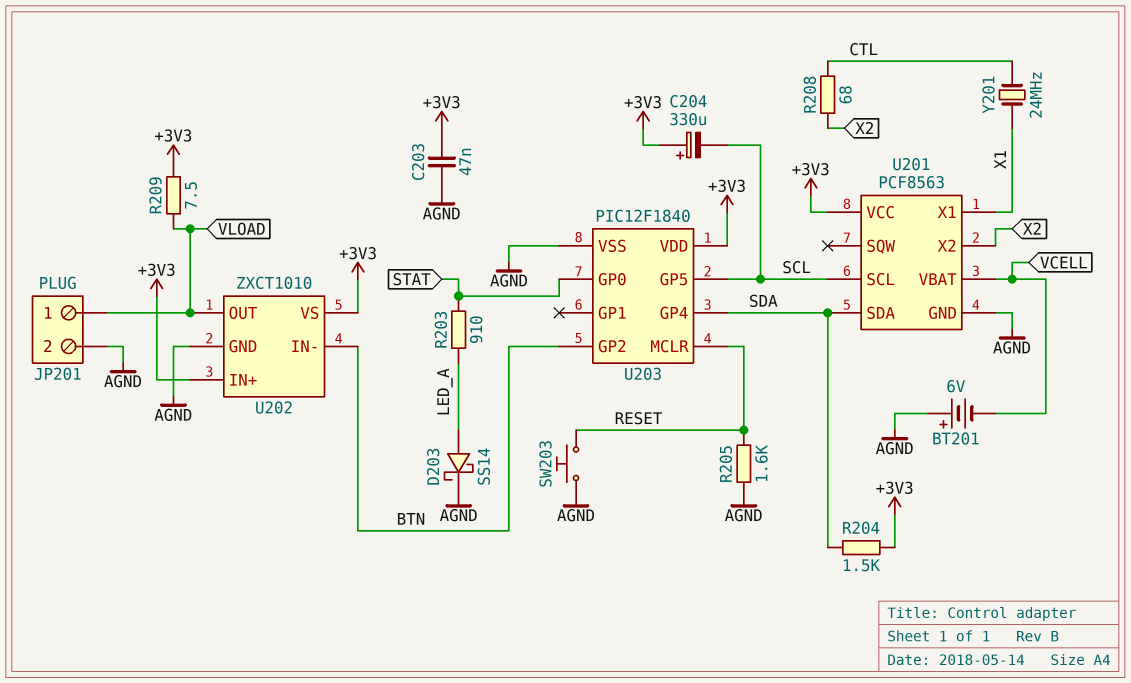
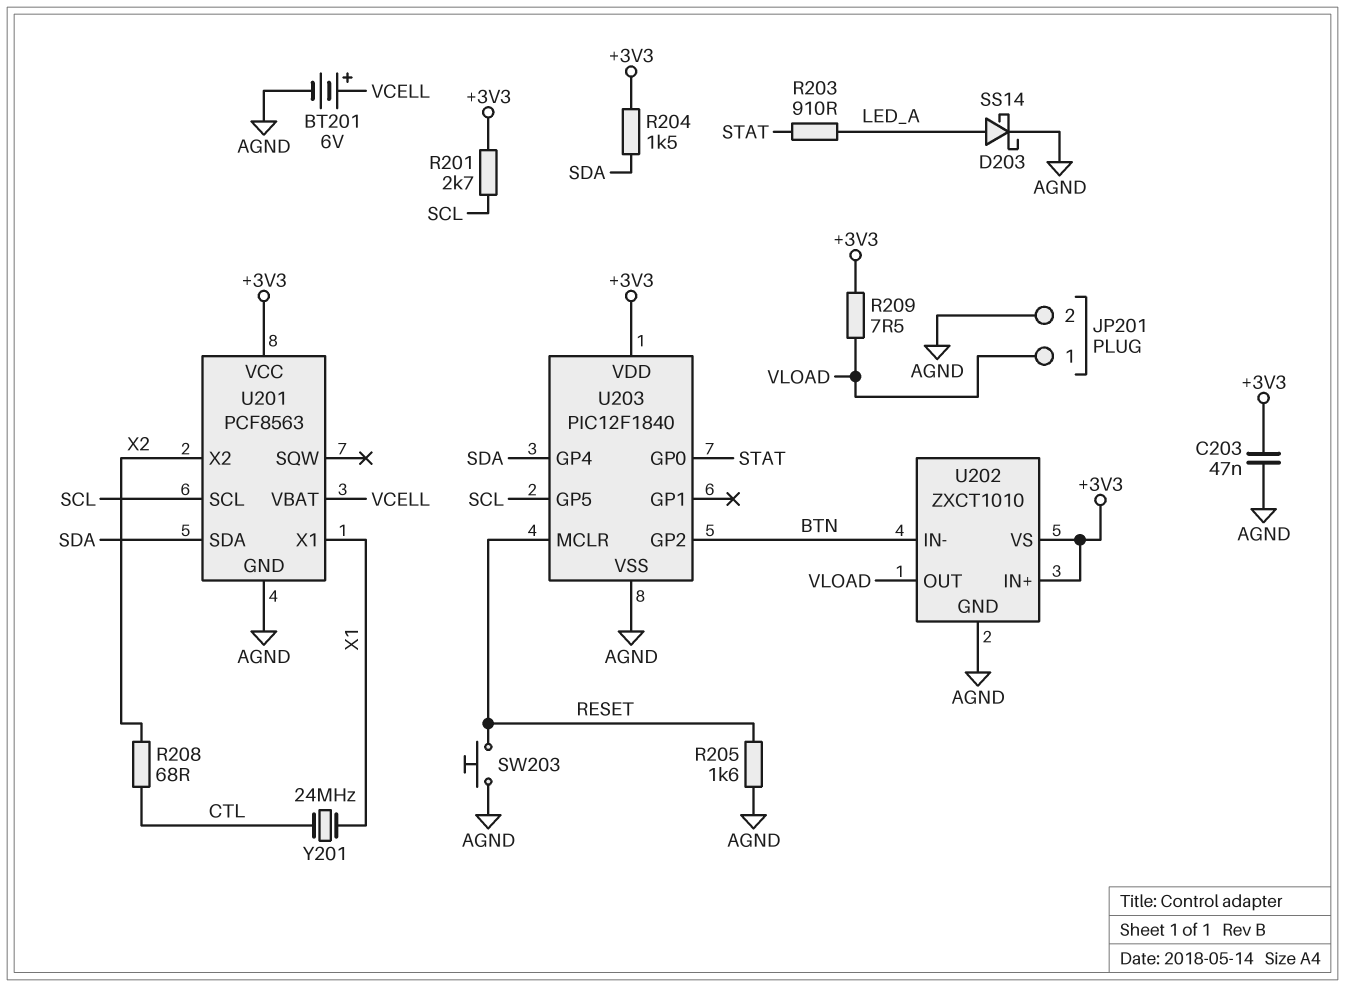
BT201: 6V (plus AGND, minus VCELL) -> 6V (plus VCELL, minus AGND)
C204: 330uF (plus +3V3, minus SCL) -> none
R201: none -> 2.7k (+3V3, SCL)

